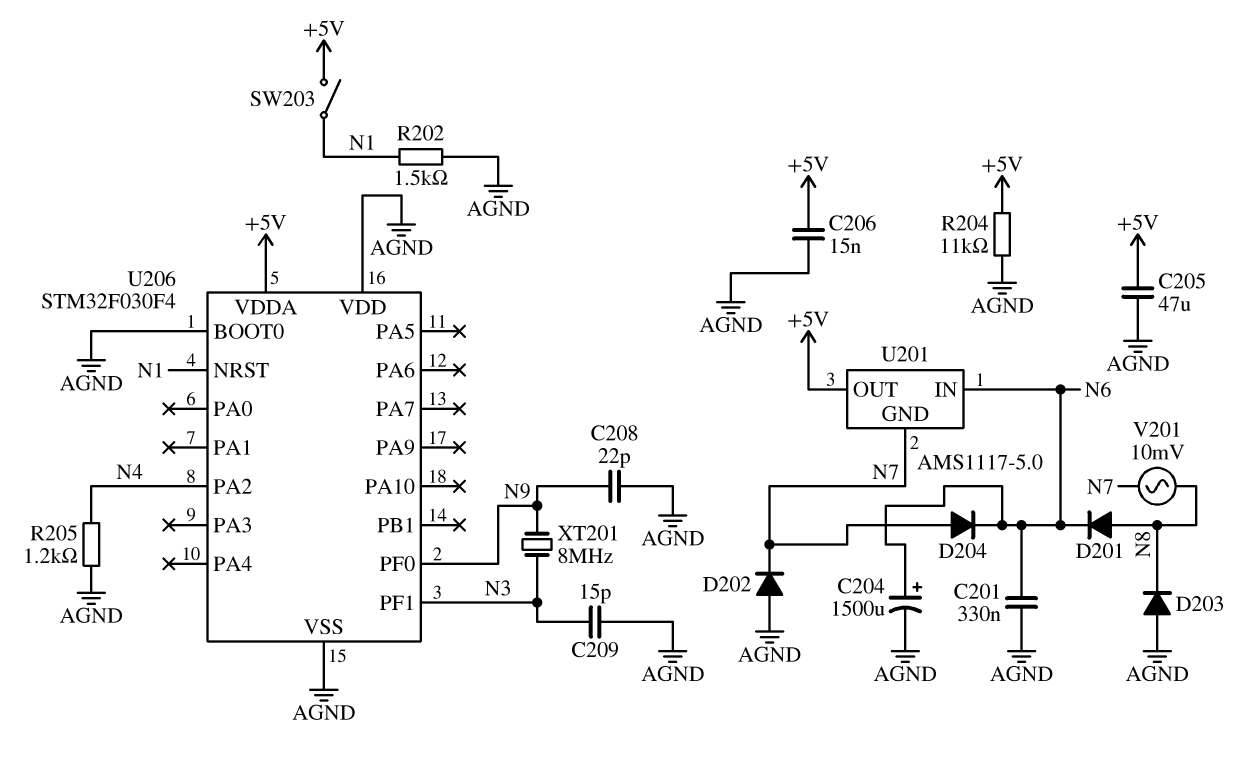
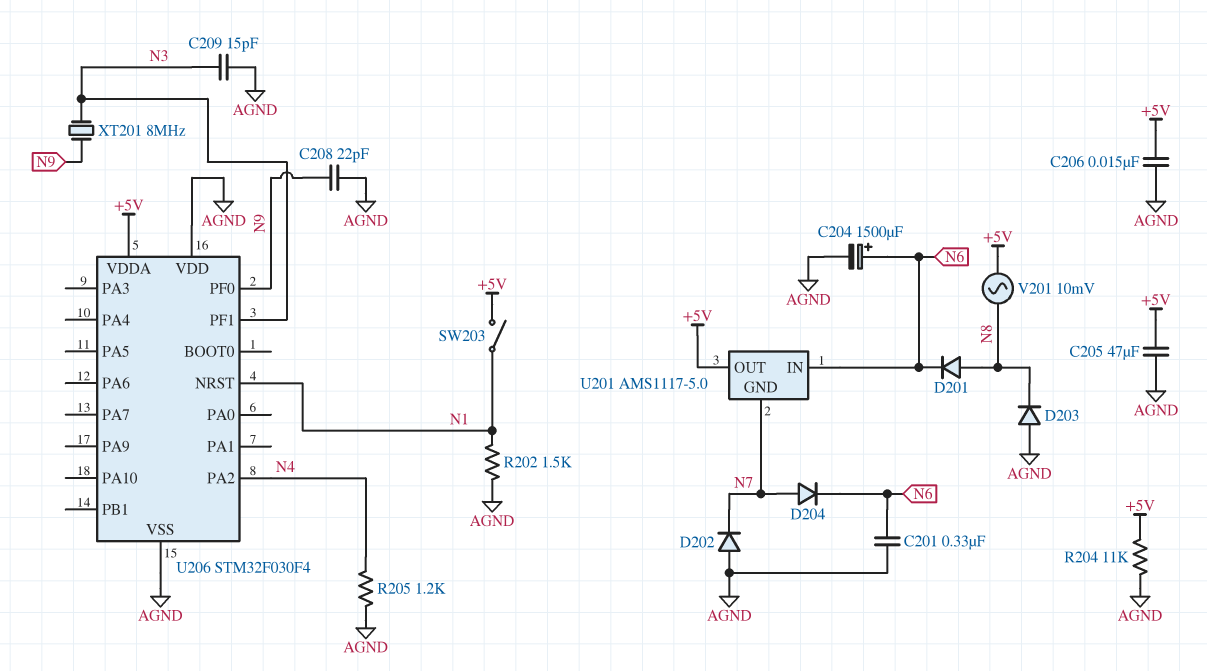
U206 pin BOOT0: AGND -> none
V201: AC 10mV (N7, N8) -> AC 10mV (+5V, N8)

